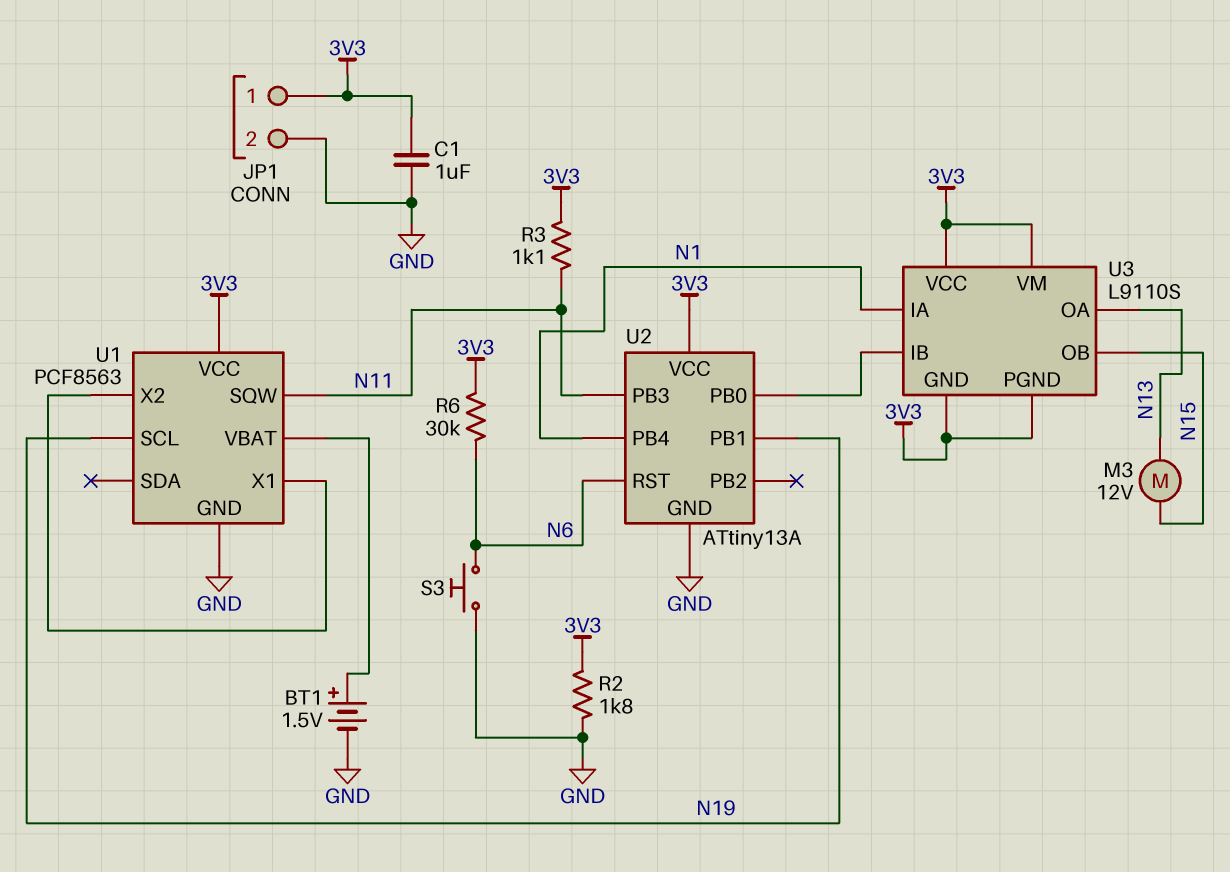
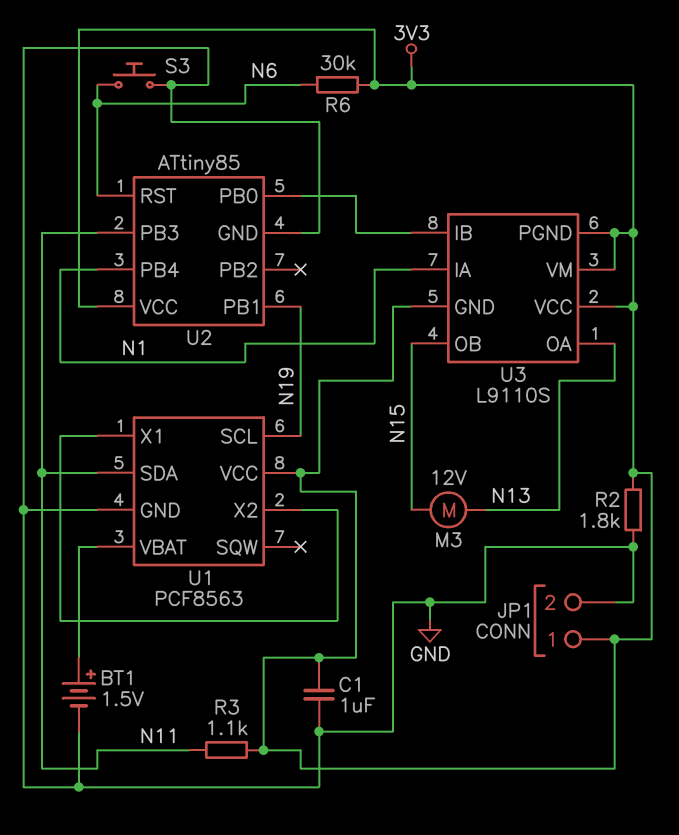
U1 pin SDA: none -> N11
U1 pin SQW: N11 -> none
U2: ATtiny13A -> ATtiny85

